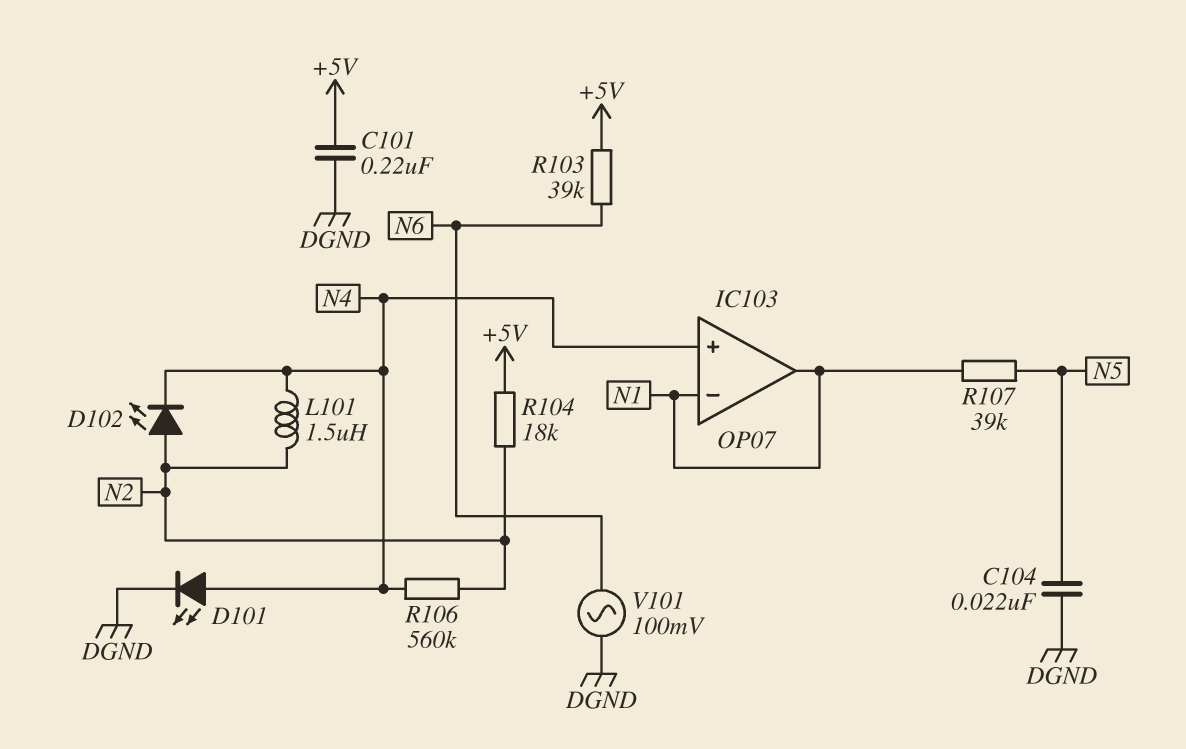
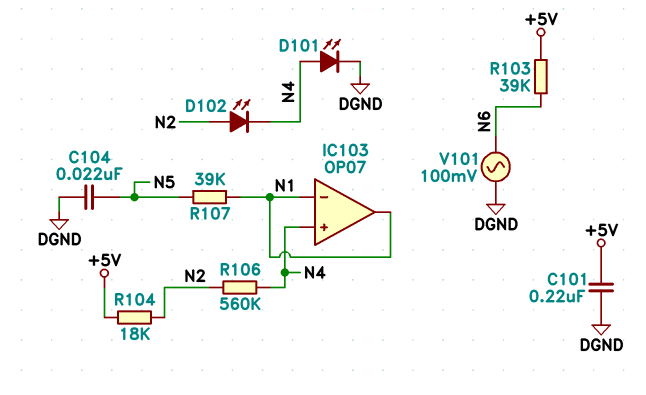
L101: 1.5uH (N2, N4) -> none

